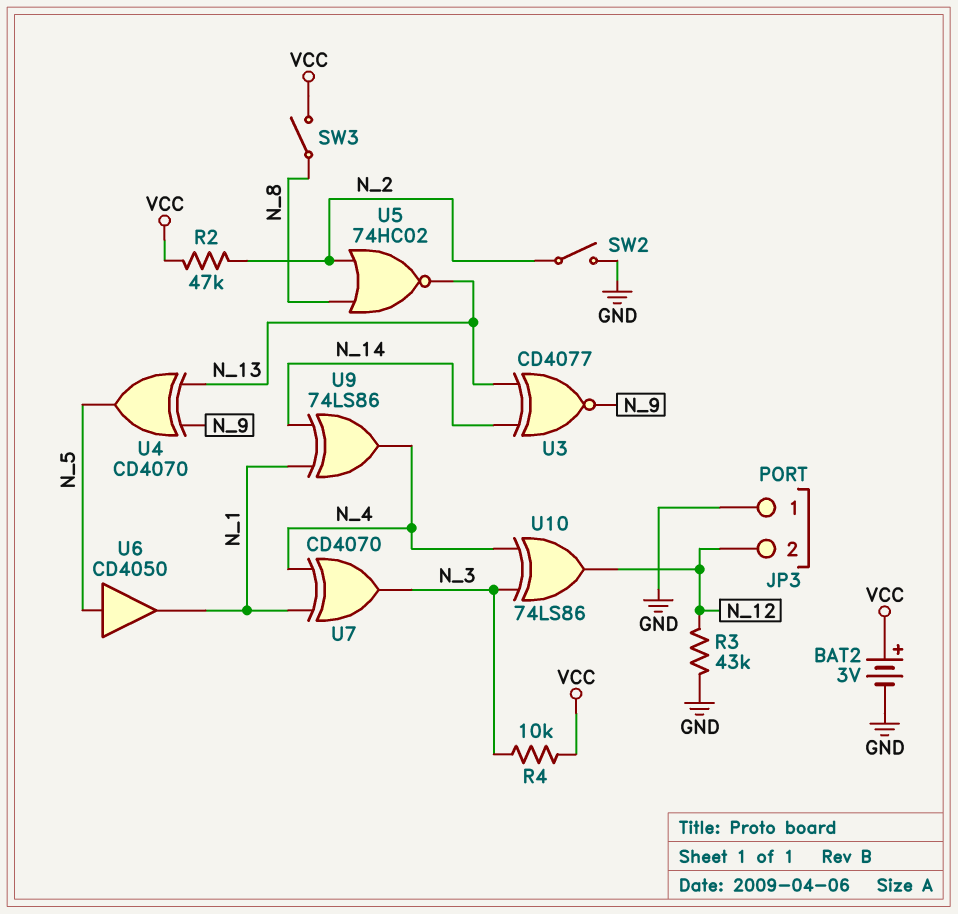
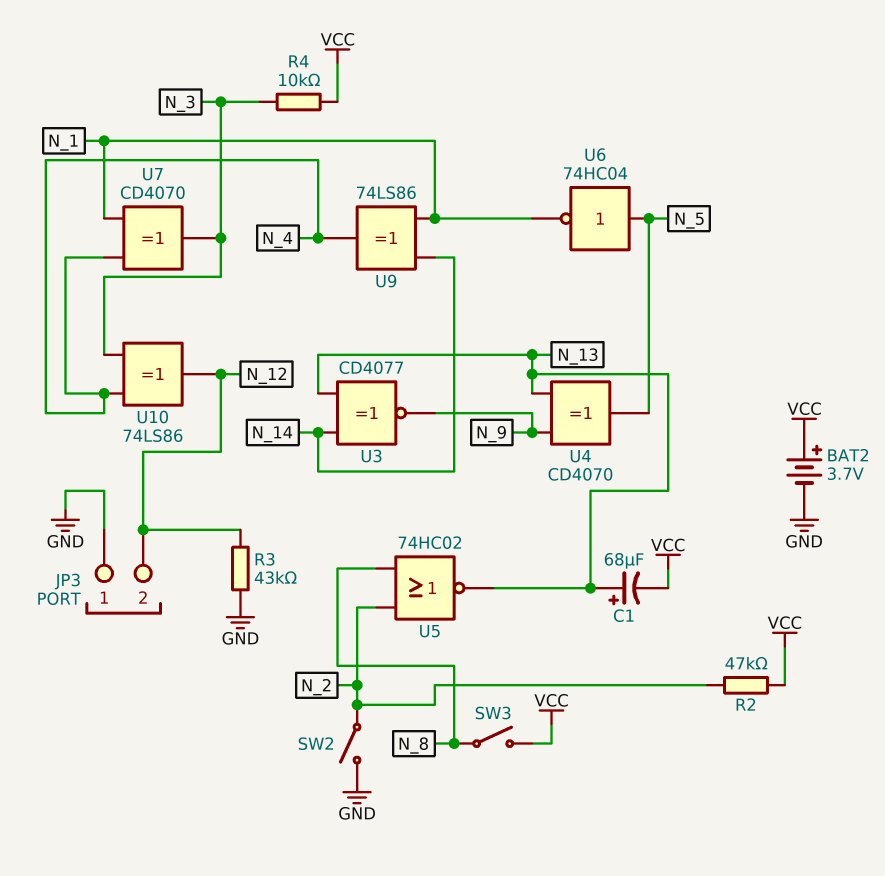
BAT2: 3V (plus VCC, minus GND) -> 3.7V (plus VCC, minus GND)
C1: none -> 68uF (plus N_13, minus VCC)
U6: buffer CD4050 (in N_5, out N_1) -> NOT 74HC04 (in N_5, out N_1)

